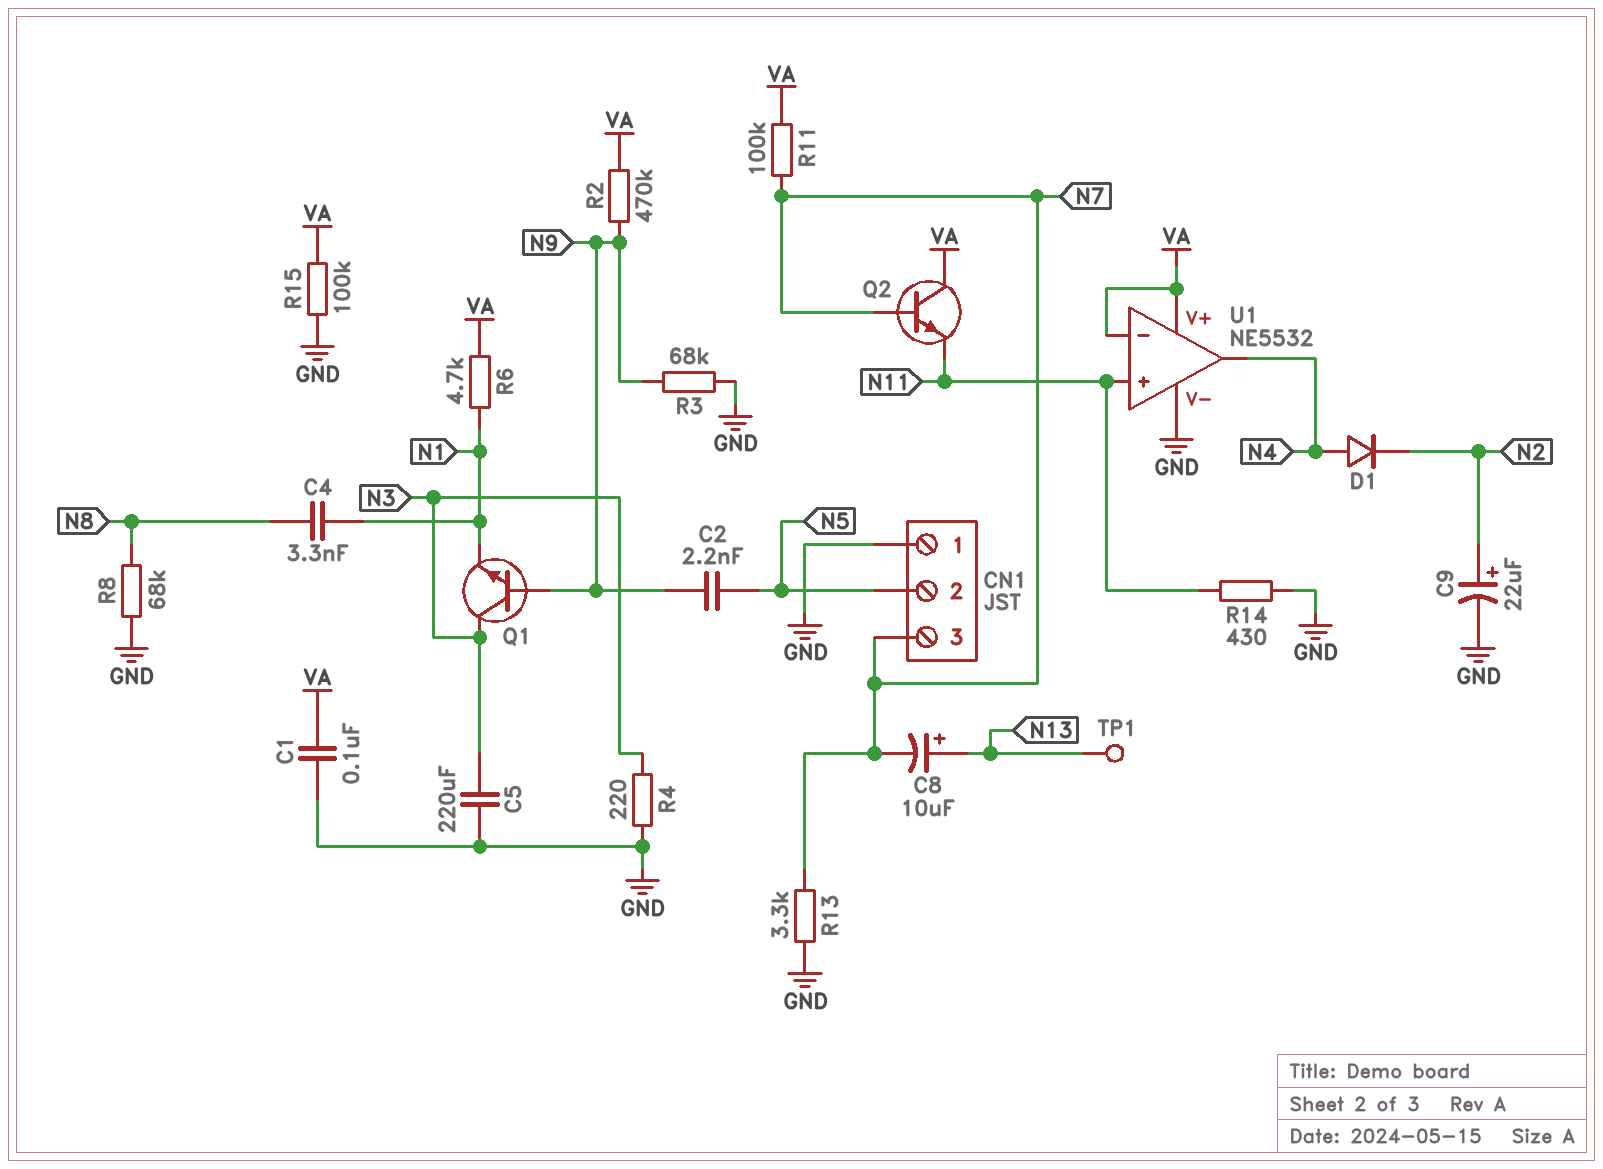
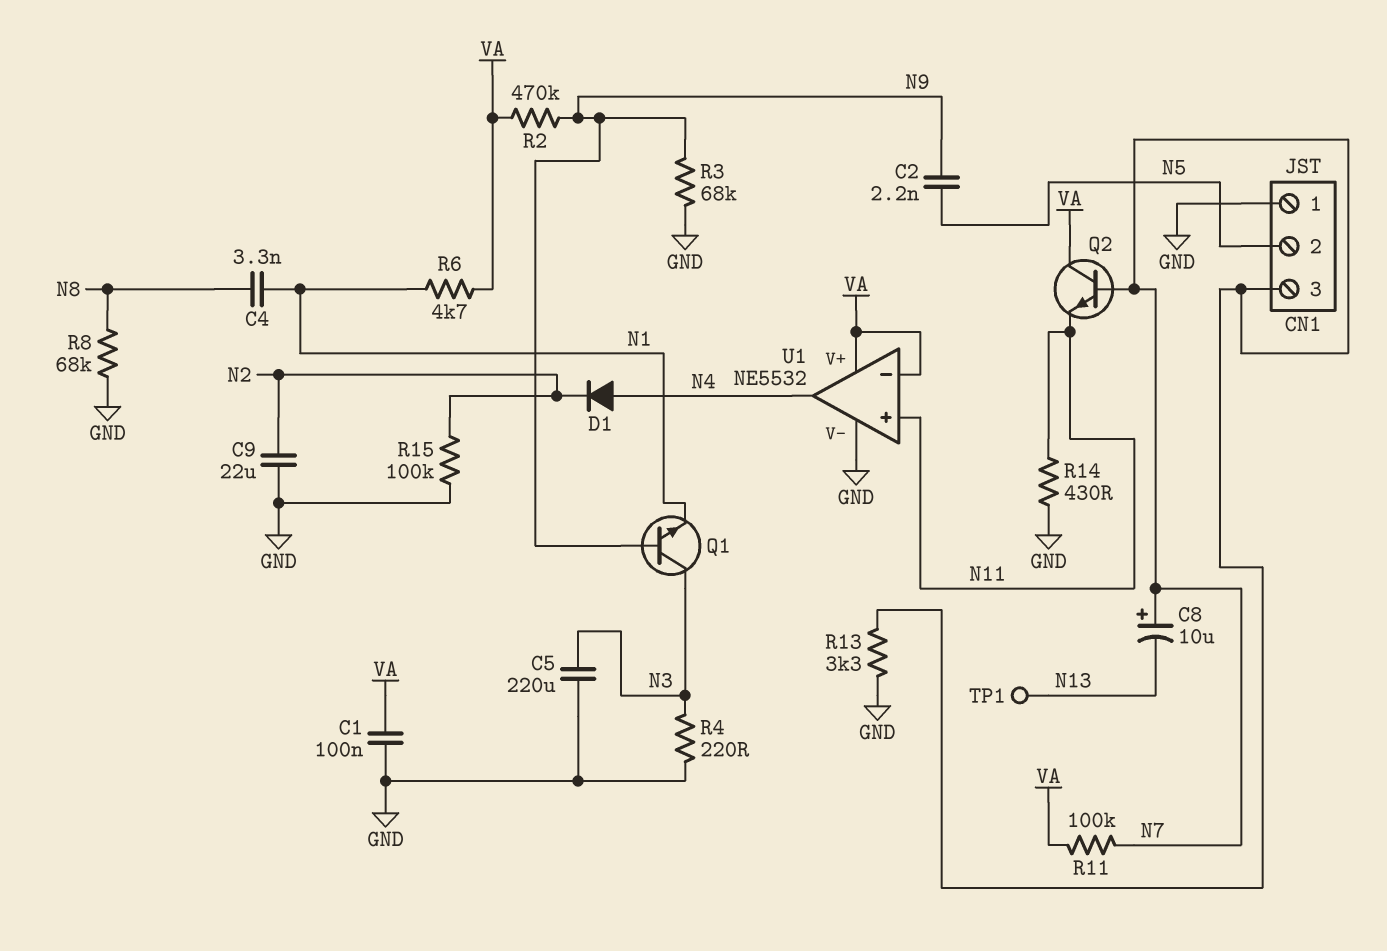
C8: 10uF (plus N13, minus N7) -> 10uF (plus N7, minus N13)
C9: 22uF (plus N2, minus GND) -> 22uF (GND, N2)
R15: 100k (GND, VA) -> 100k (GND, N2)

